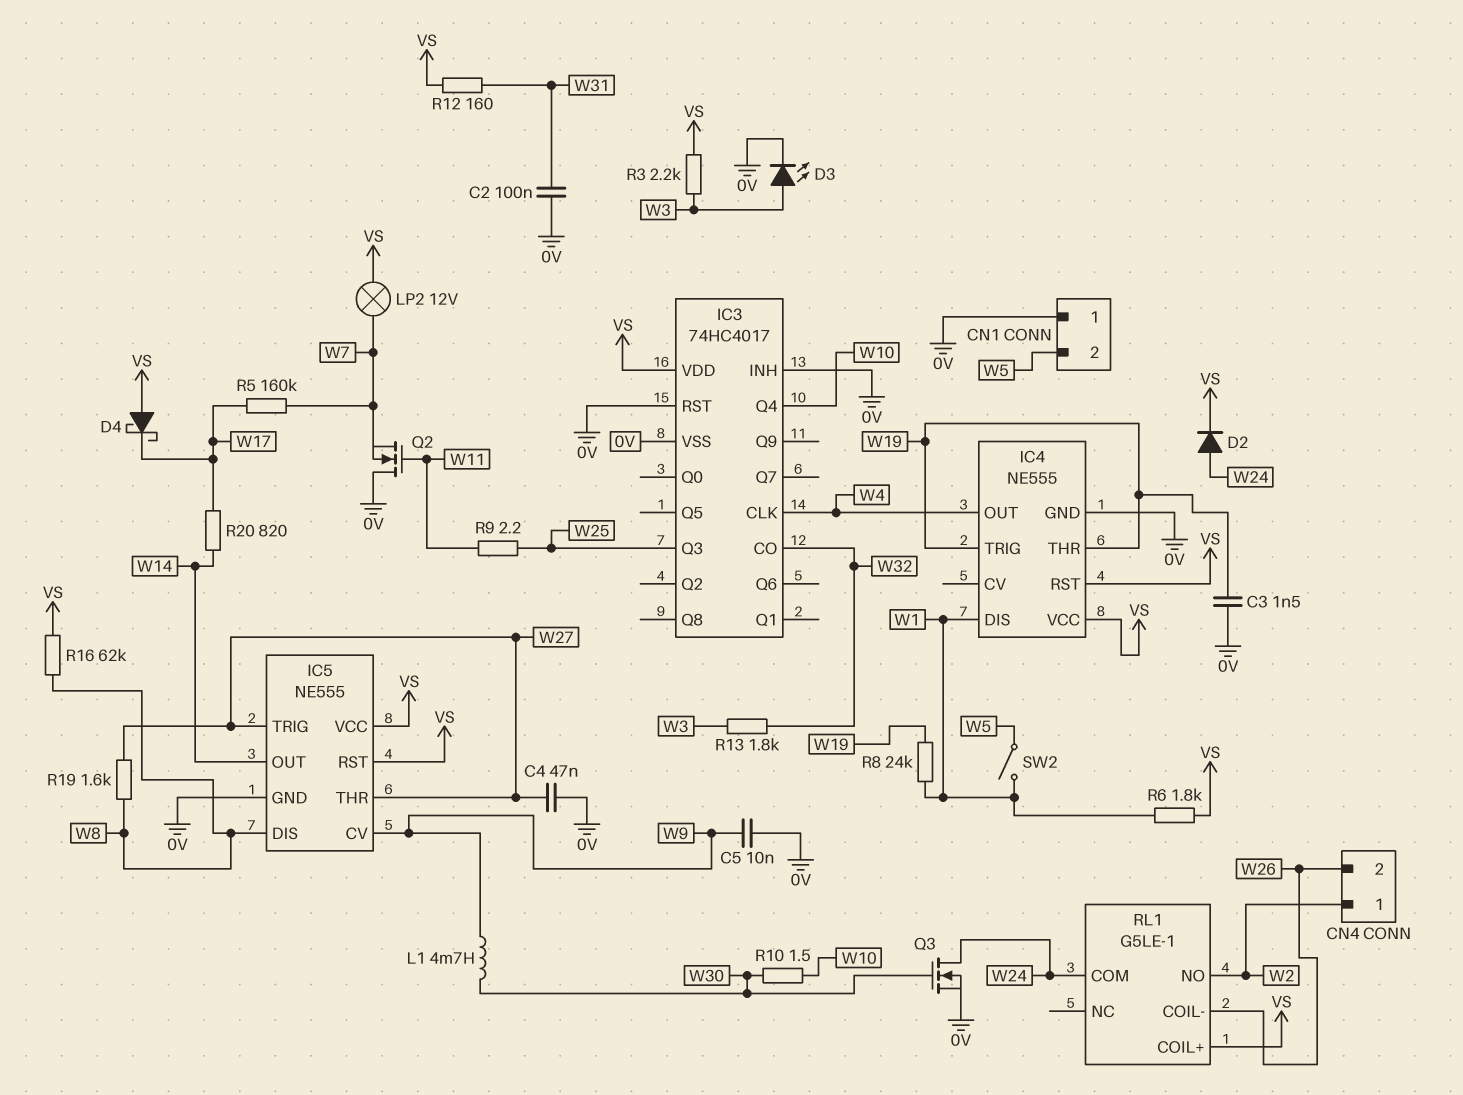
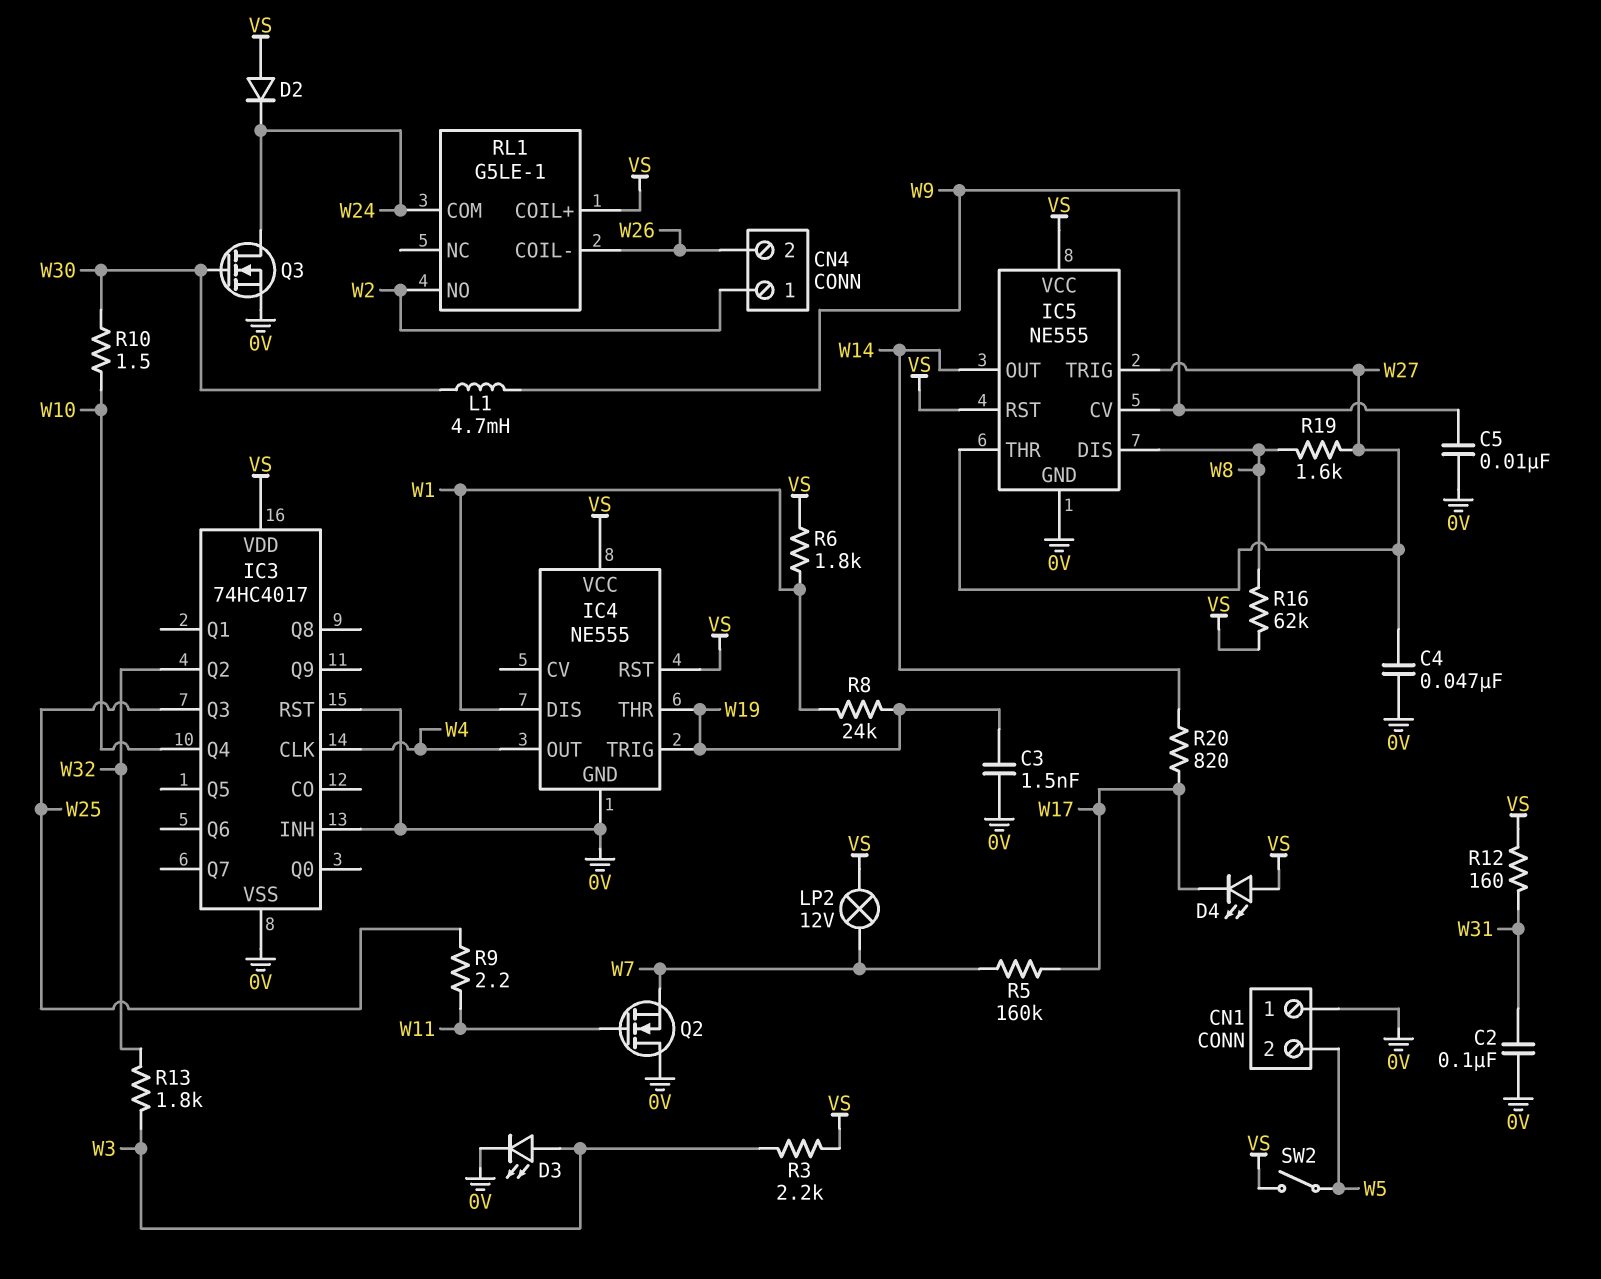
D2: diode (A W24, K VS) -> diode (A VS, K W24)
D4: schottky (A VS, K W17) -> LED (A VS, K W17)
IC3 pin CO: W32 -> none
IC3 pin Q2: none -> W32
SW2: switch (W1, W5) -> switch (VS, W5)

